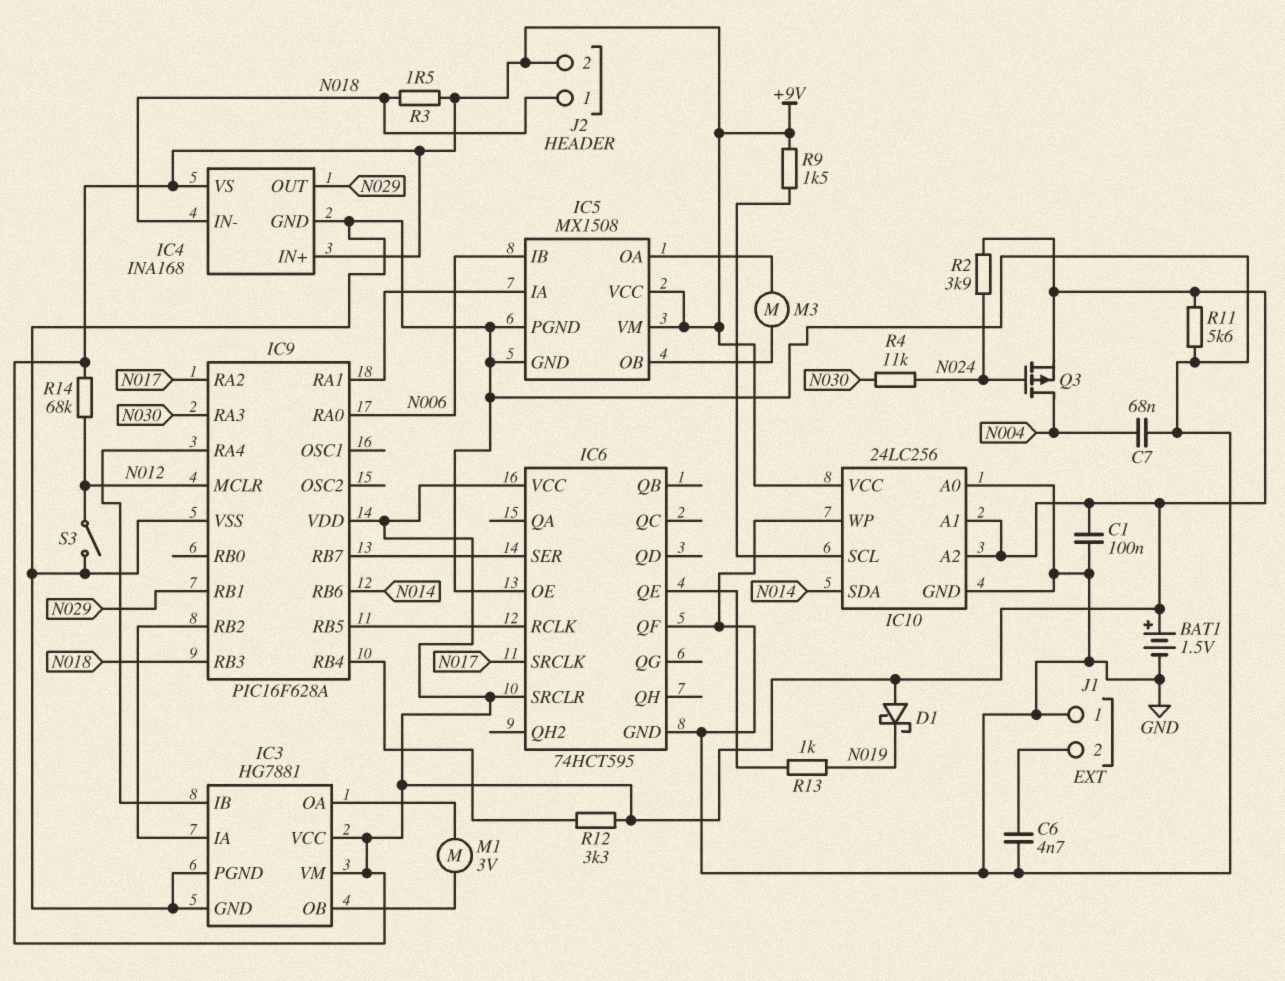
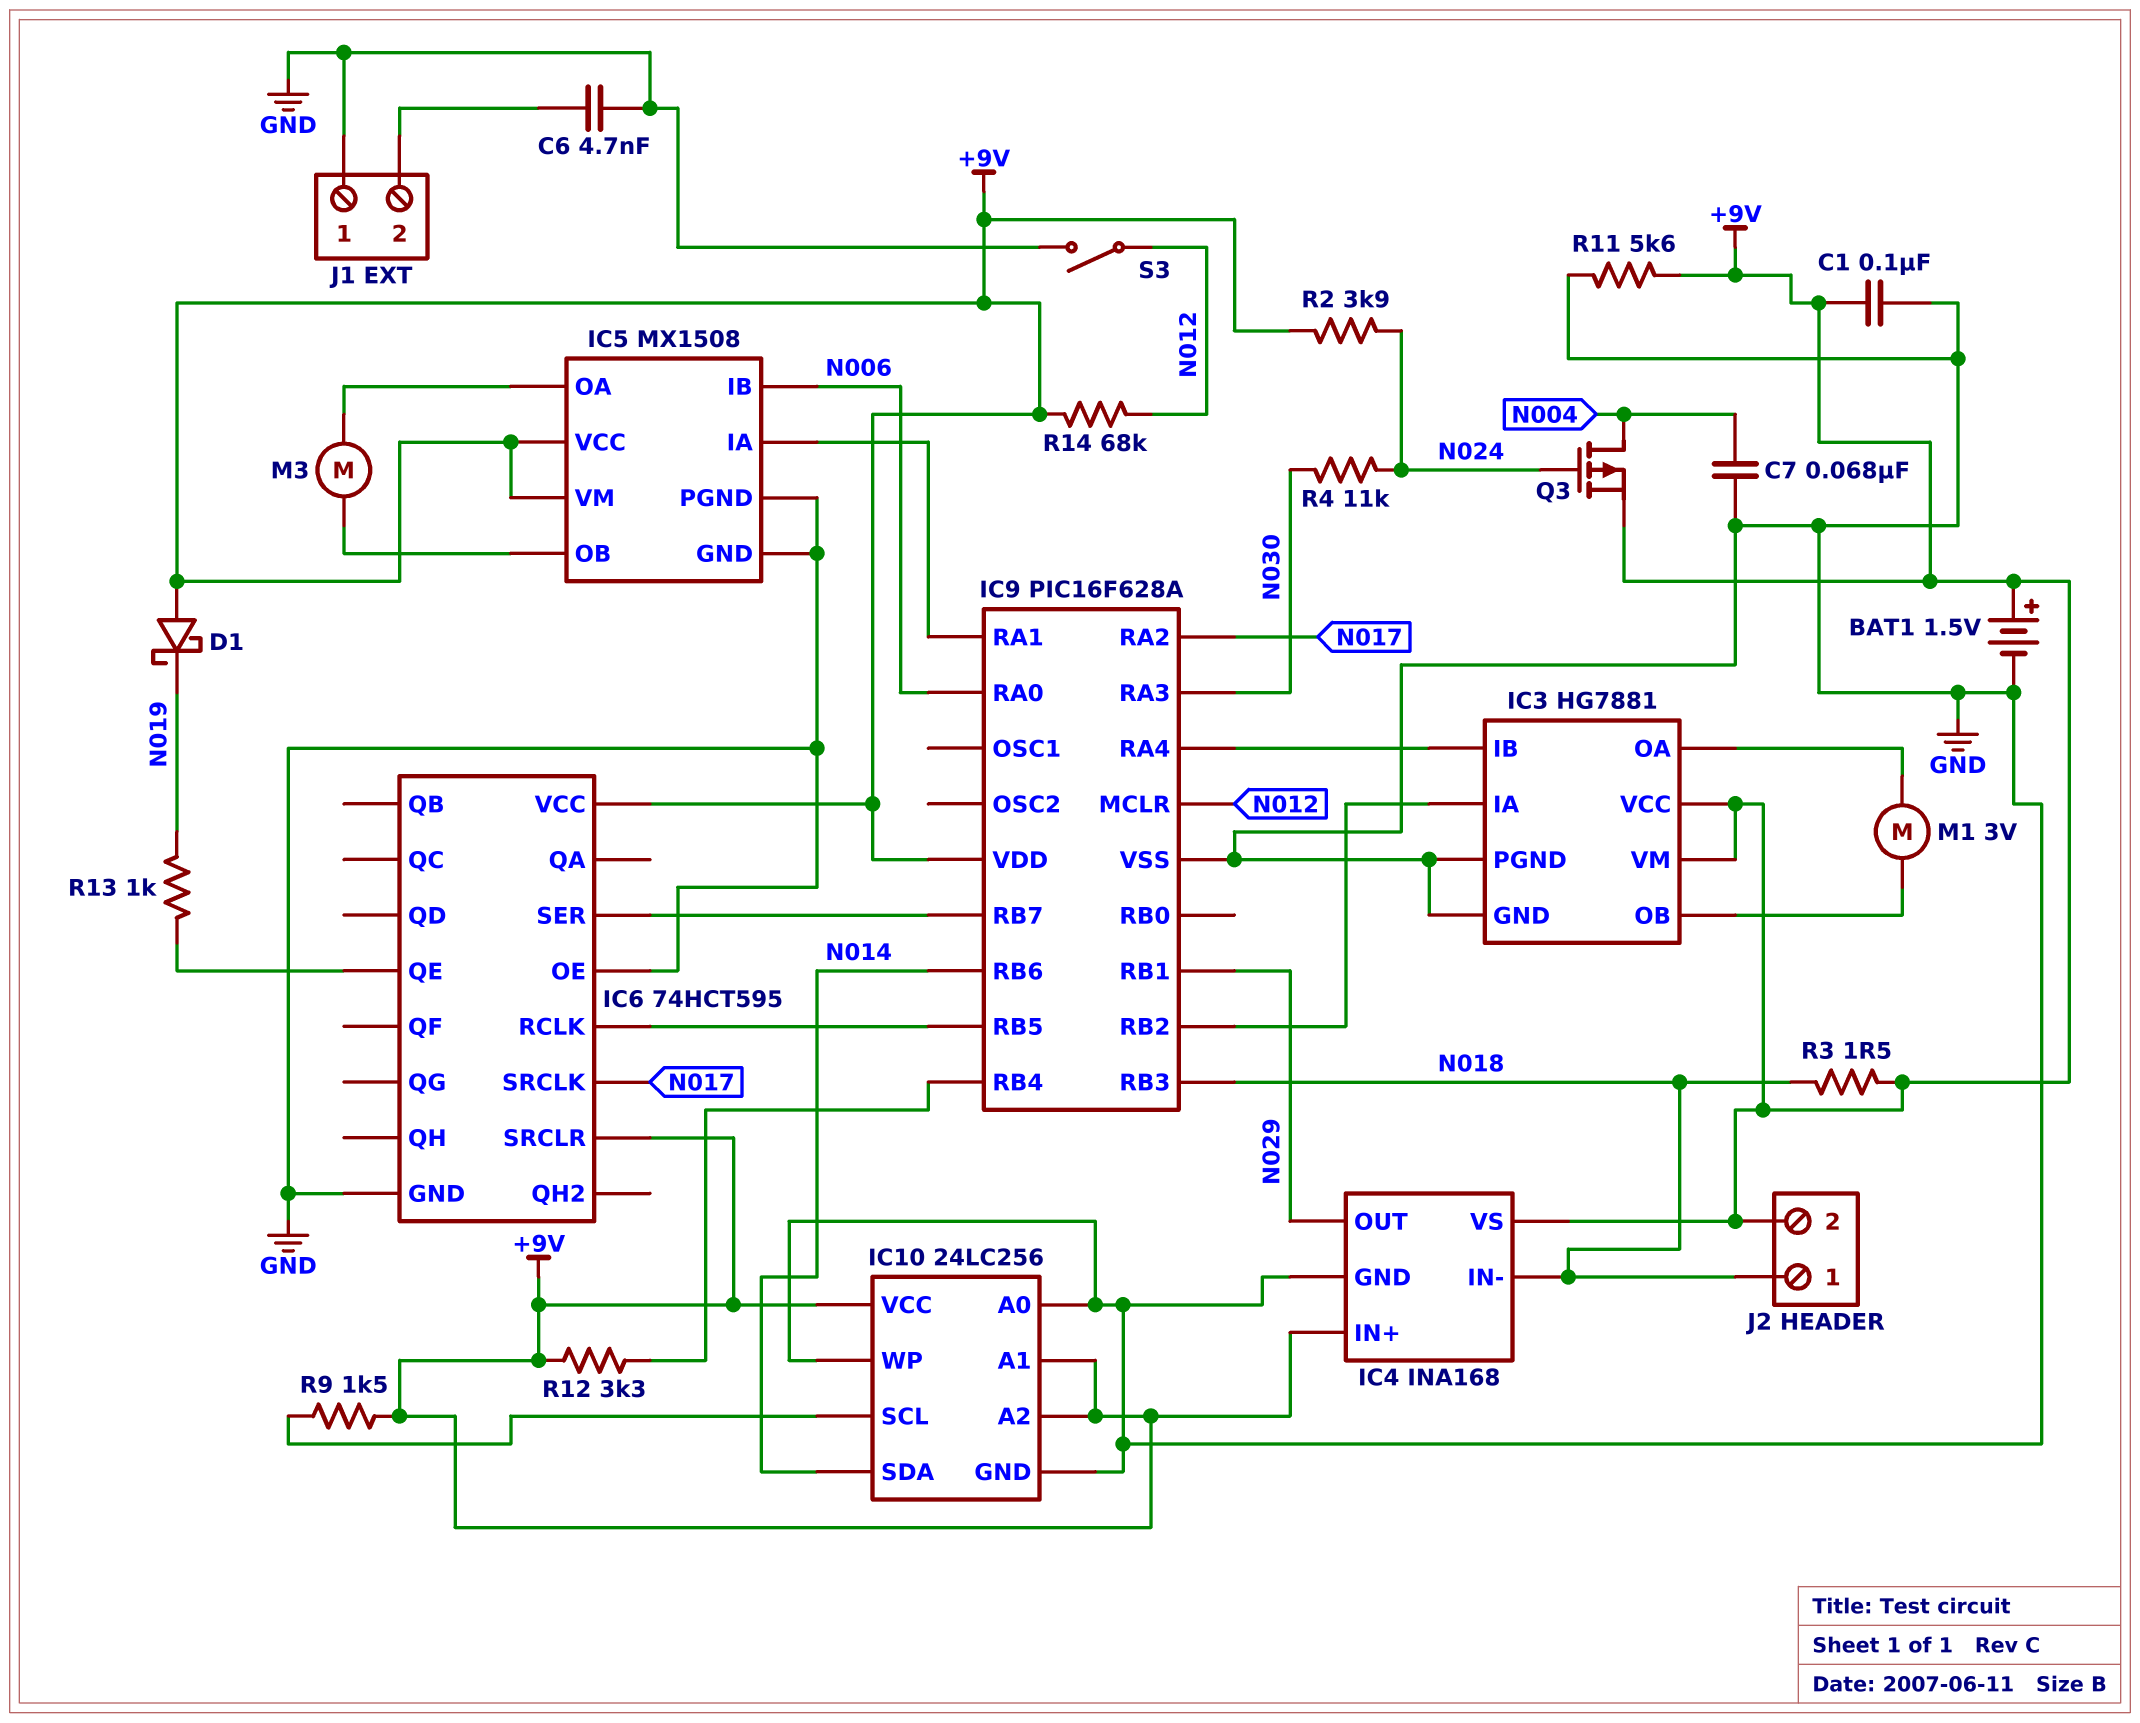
IC6 pin QF: GND -> none

